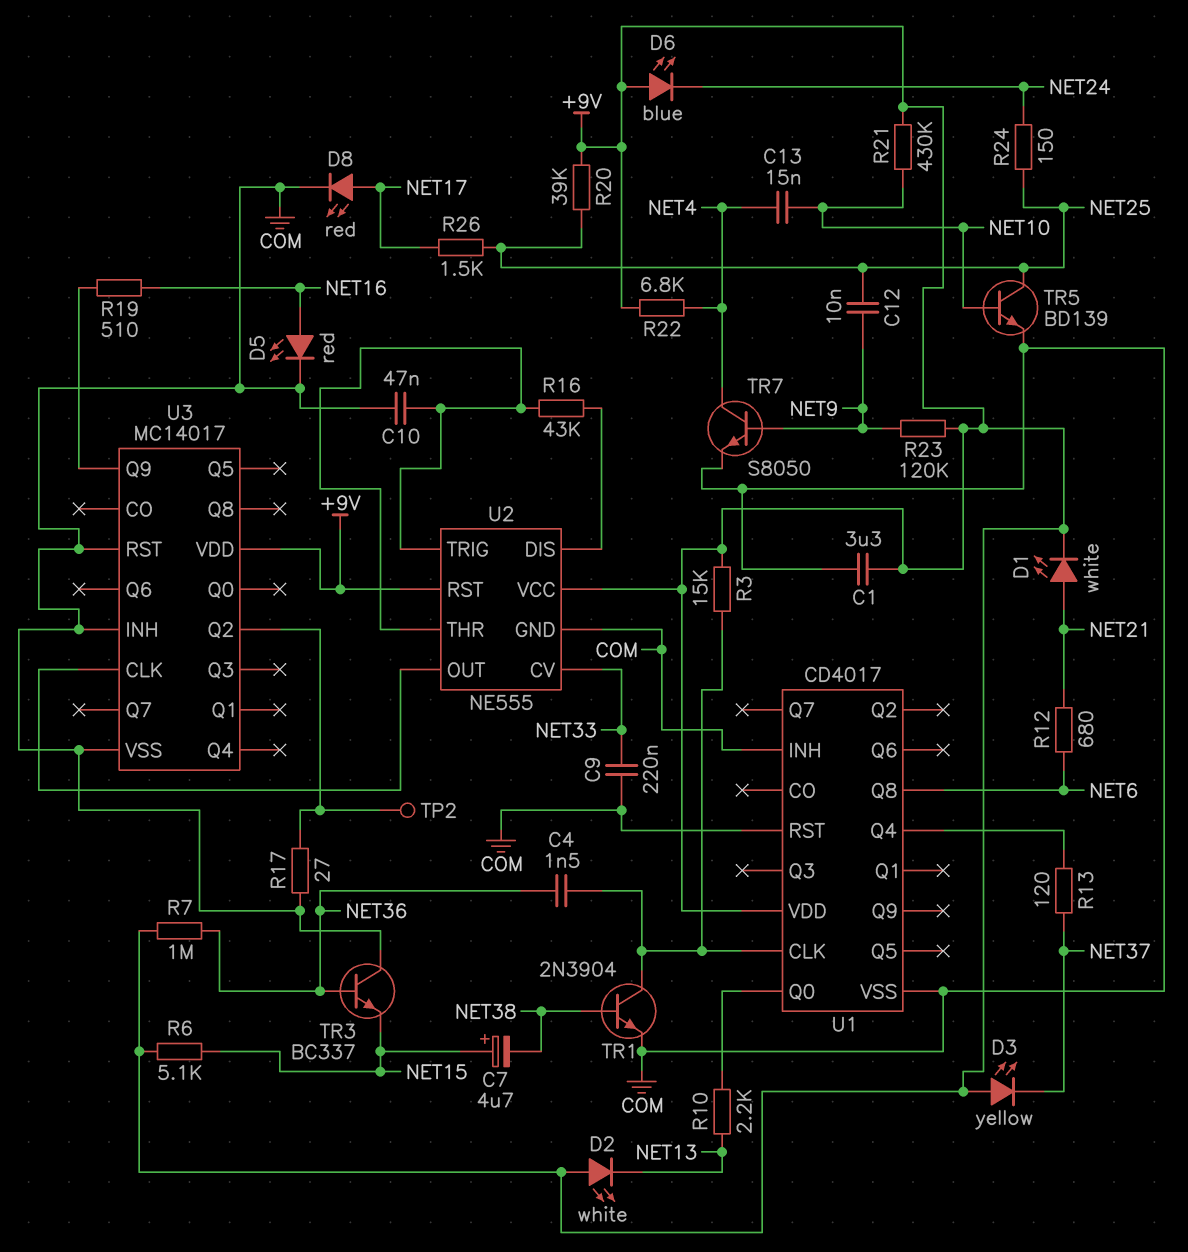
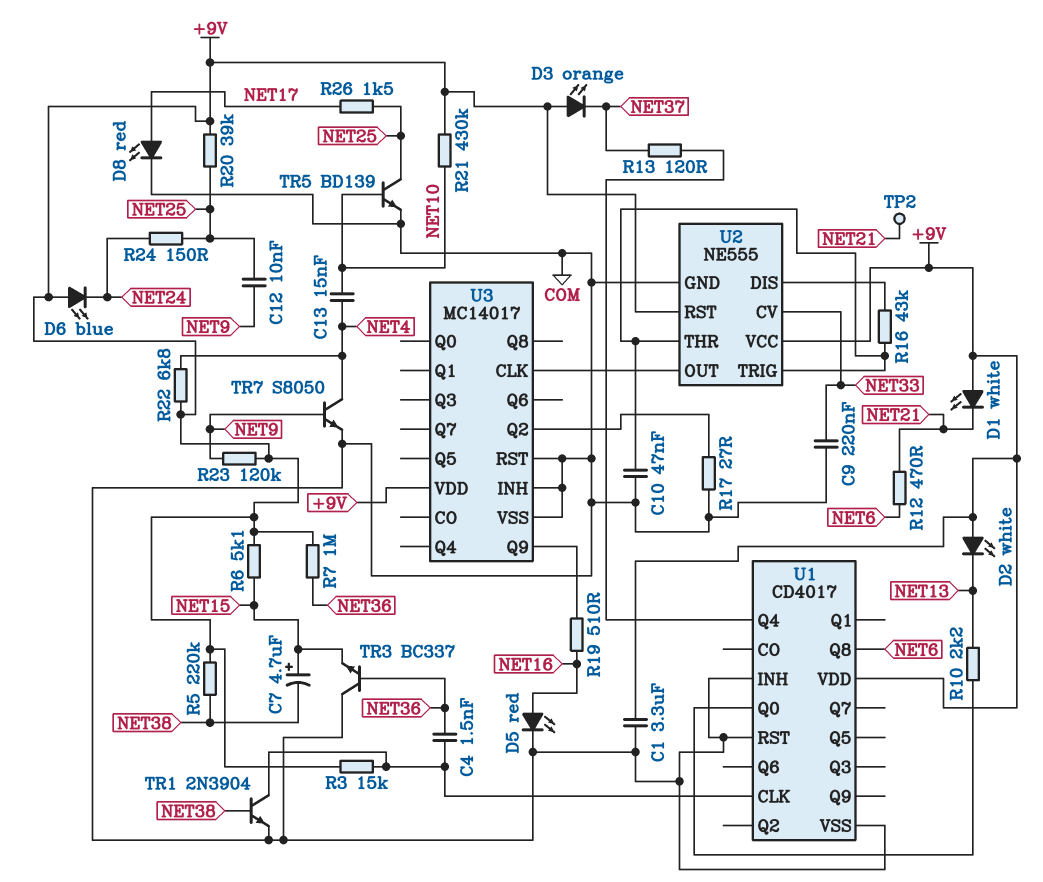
D1: LED white (A NET21, K +9V) -> LED white (A +9V, K NET21)
D3: LED yellow (A +9V, K NET37) -> LED orange (A +9V, K NET37)
R5: none -> 220k (+9V, NET38)
R12: 680 (NET6, NET21) -> 470 (NET6, NET21)
TP2: test point (U3/Q2) -> test point (NET21)

